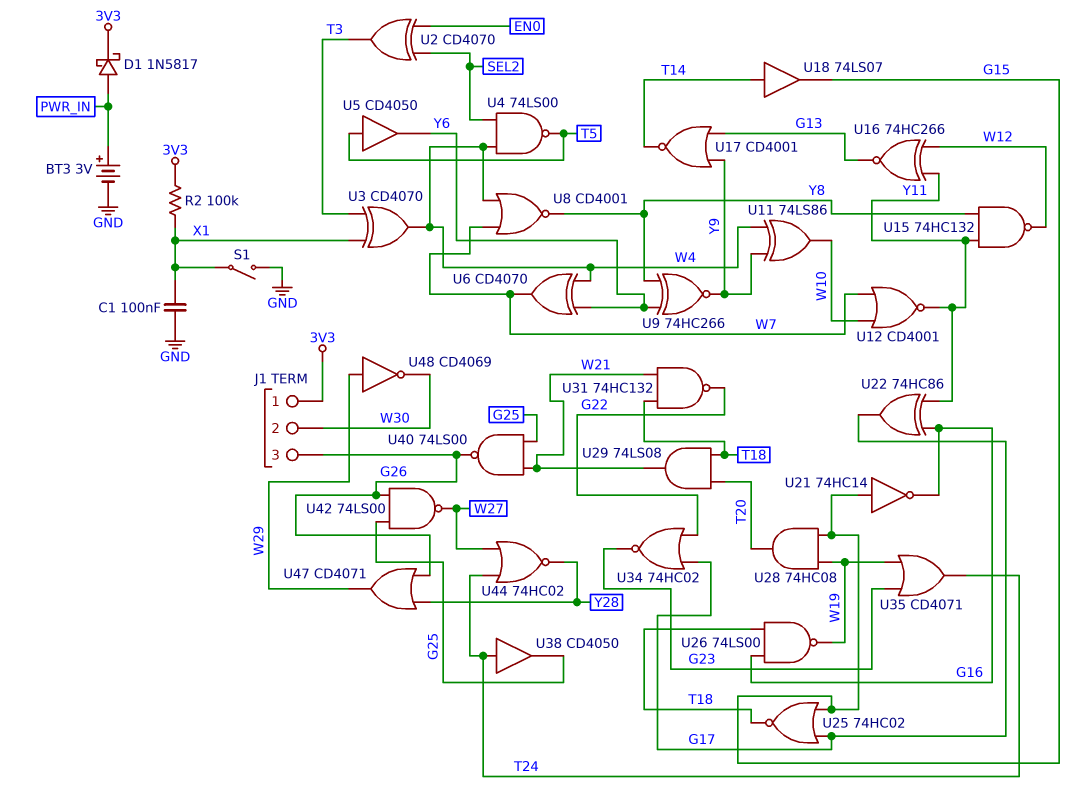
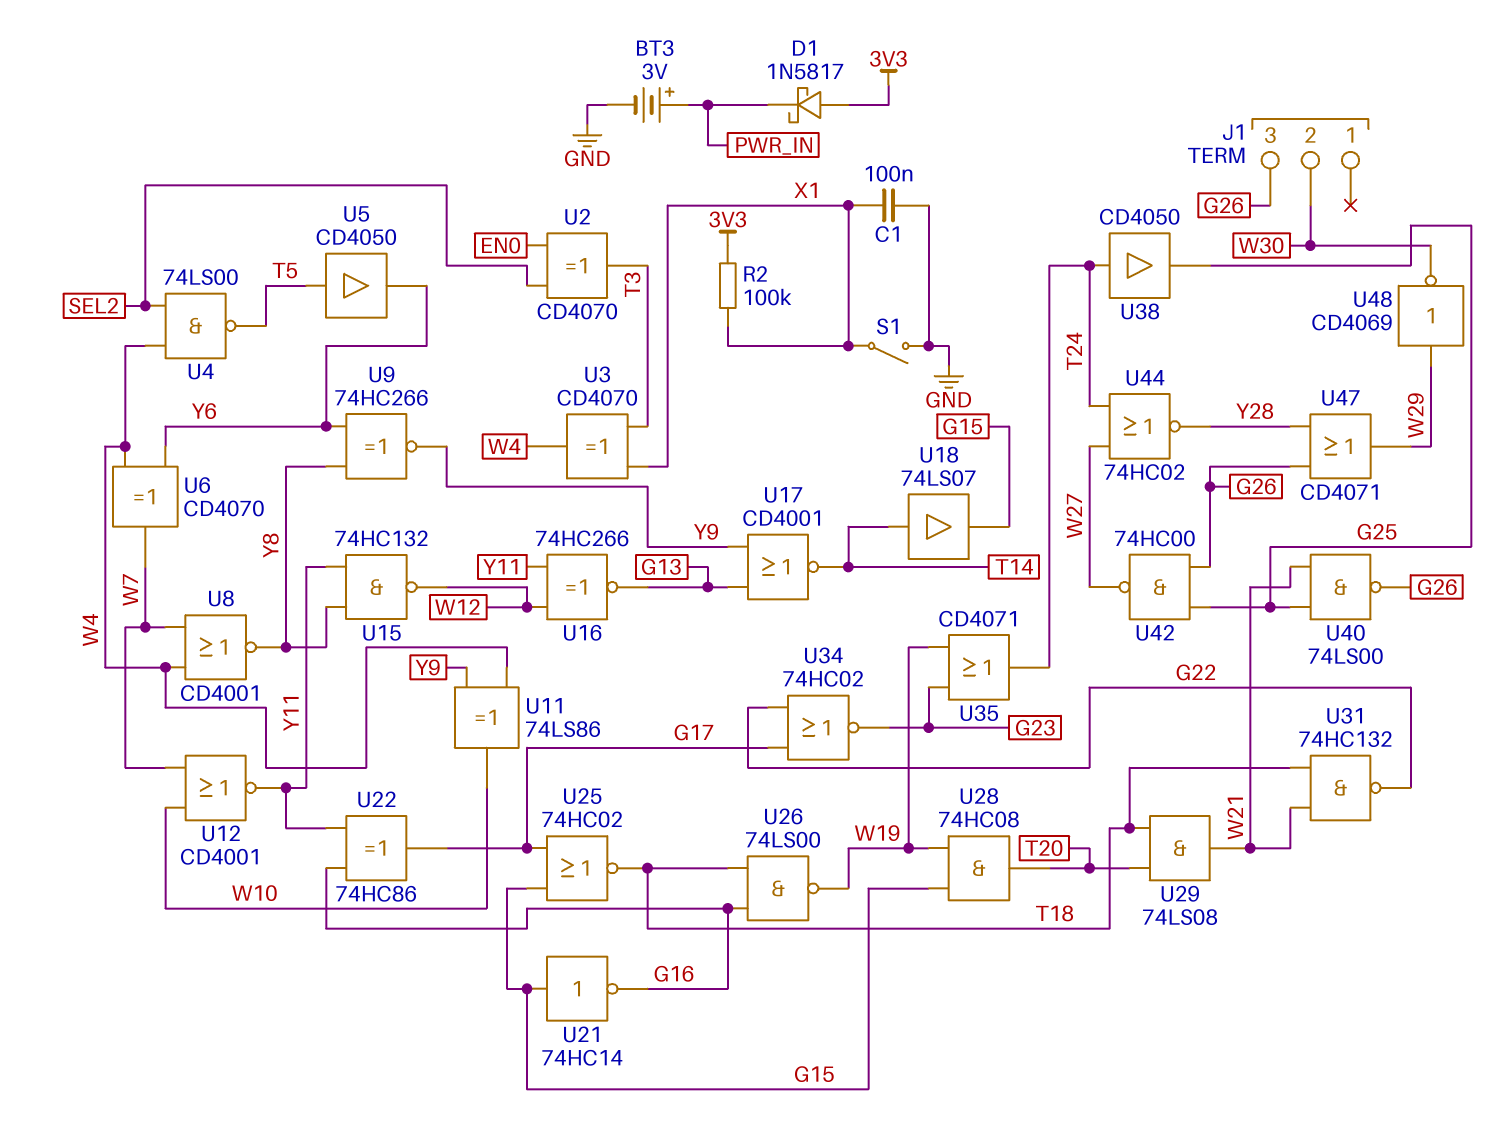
D1: schottky 1N5817 (A PWR_IN, K 3V3) -> schottky 1N5817 (A 3V3, K PWR_IN)
J1 pin 1: 3V3 -> none
U42: NAND 74LS00 (in G25, in G26, out W27) -> NAND 74HC00 (in G25, in G26, out W27)

